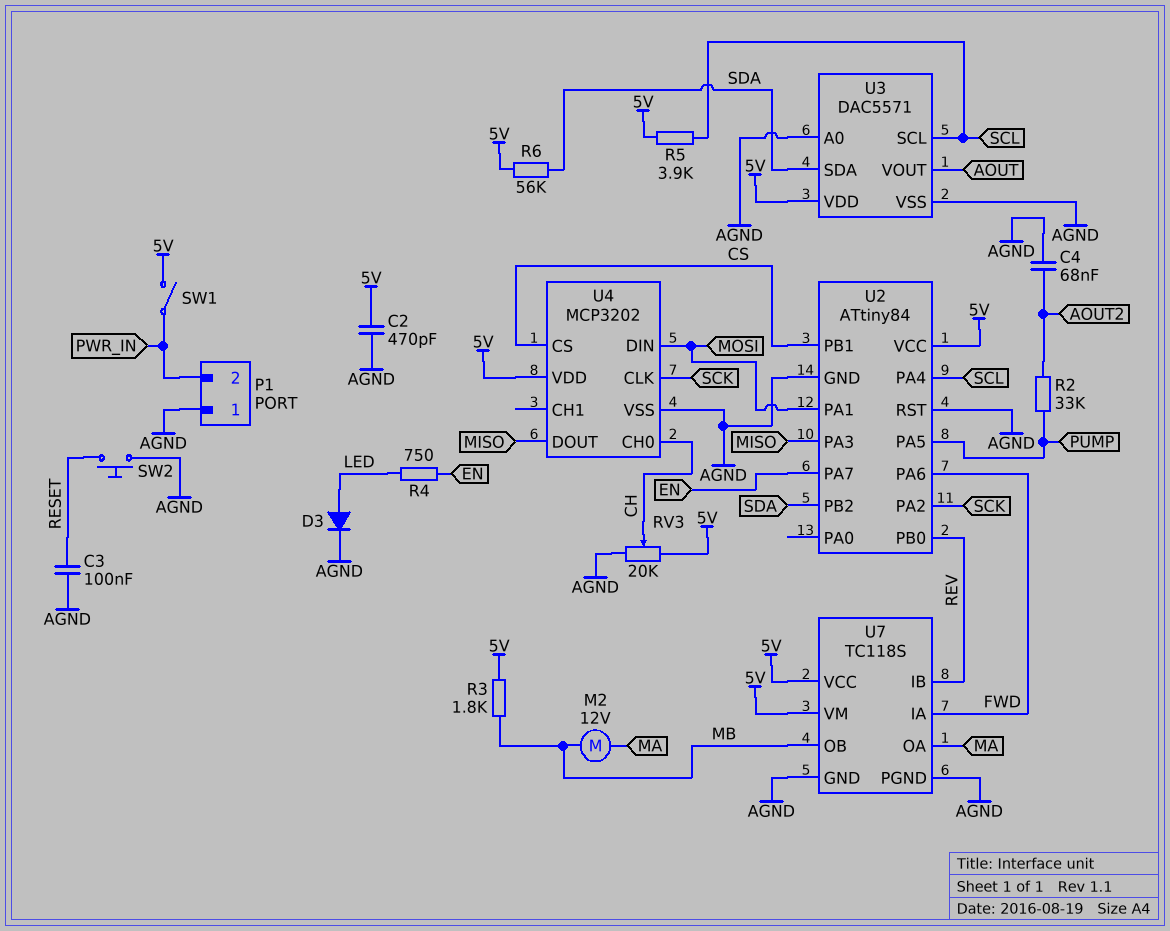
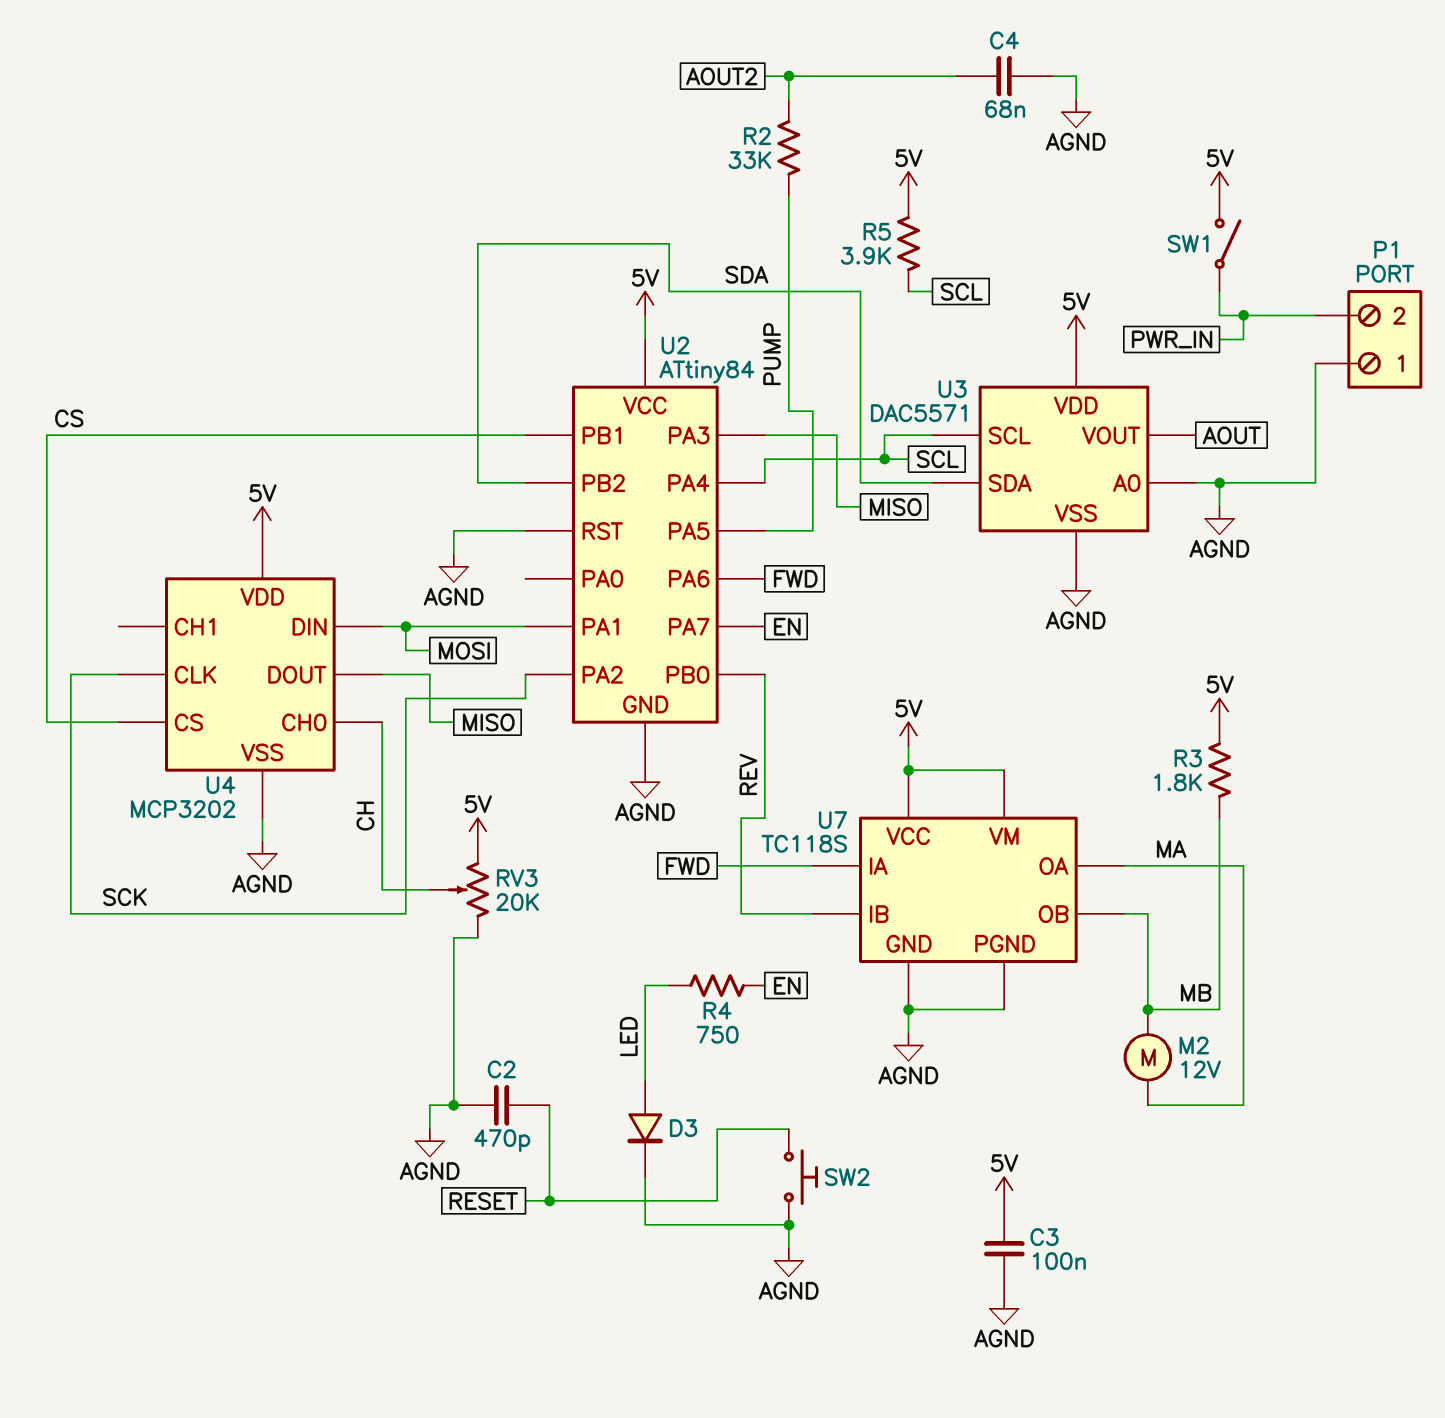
C2: 470pF (5V, AGND) -> 470pF (AGND, RESET)
C3: 100nF (AGND, RESET) -> 100nF (5V, AGND)
R6: 56k (5V, SDA) -> none

